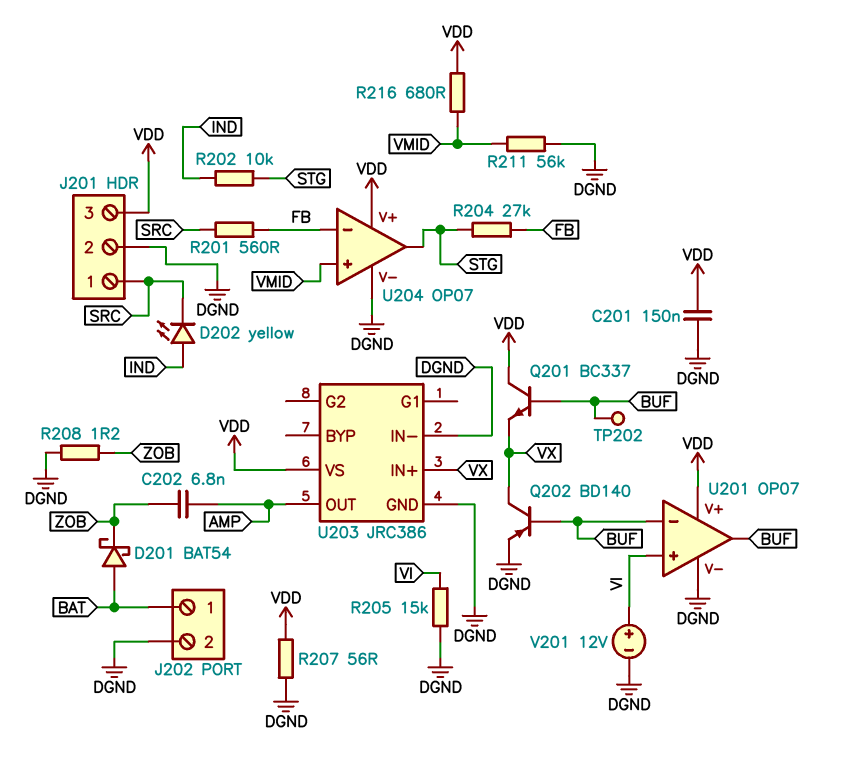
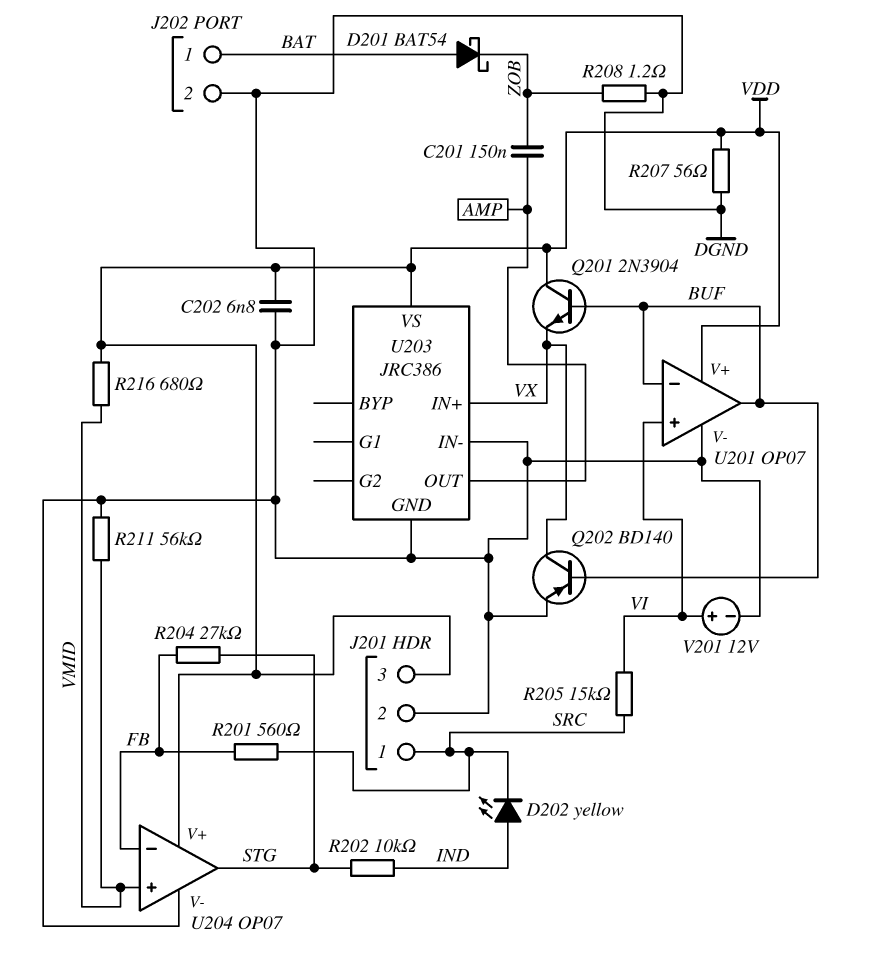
C201: 150nF (DGND, VDD) -> 150nF (AMP, ZOB)
C202: 6.8nF (AMP, ZOB) -> 6.8nF (DGND, VDD)
Q201: NPN BC337 (B BUF, C VDD, E VX) -> NPN 2N3904 (B BUF, C VDD, E VX)
R205: 15k (DGND, VI) -> 15k (SRC, VI)
TP202: test point (BUF) -> none

